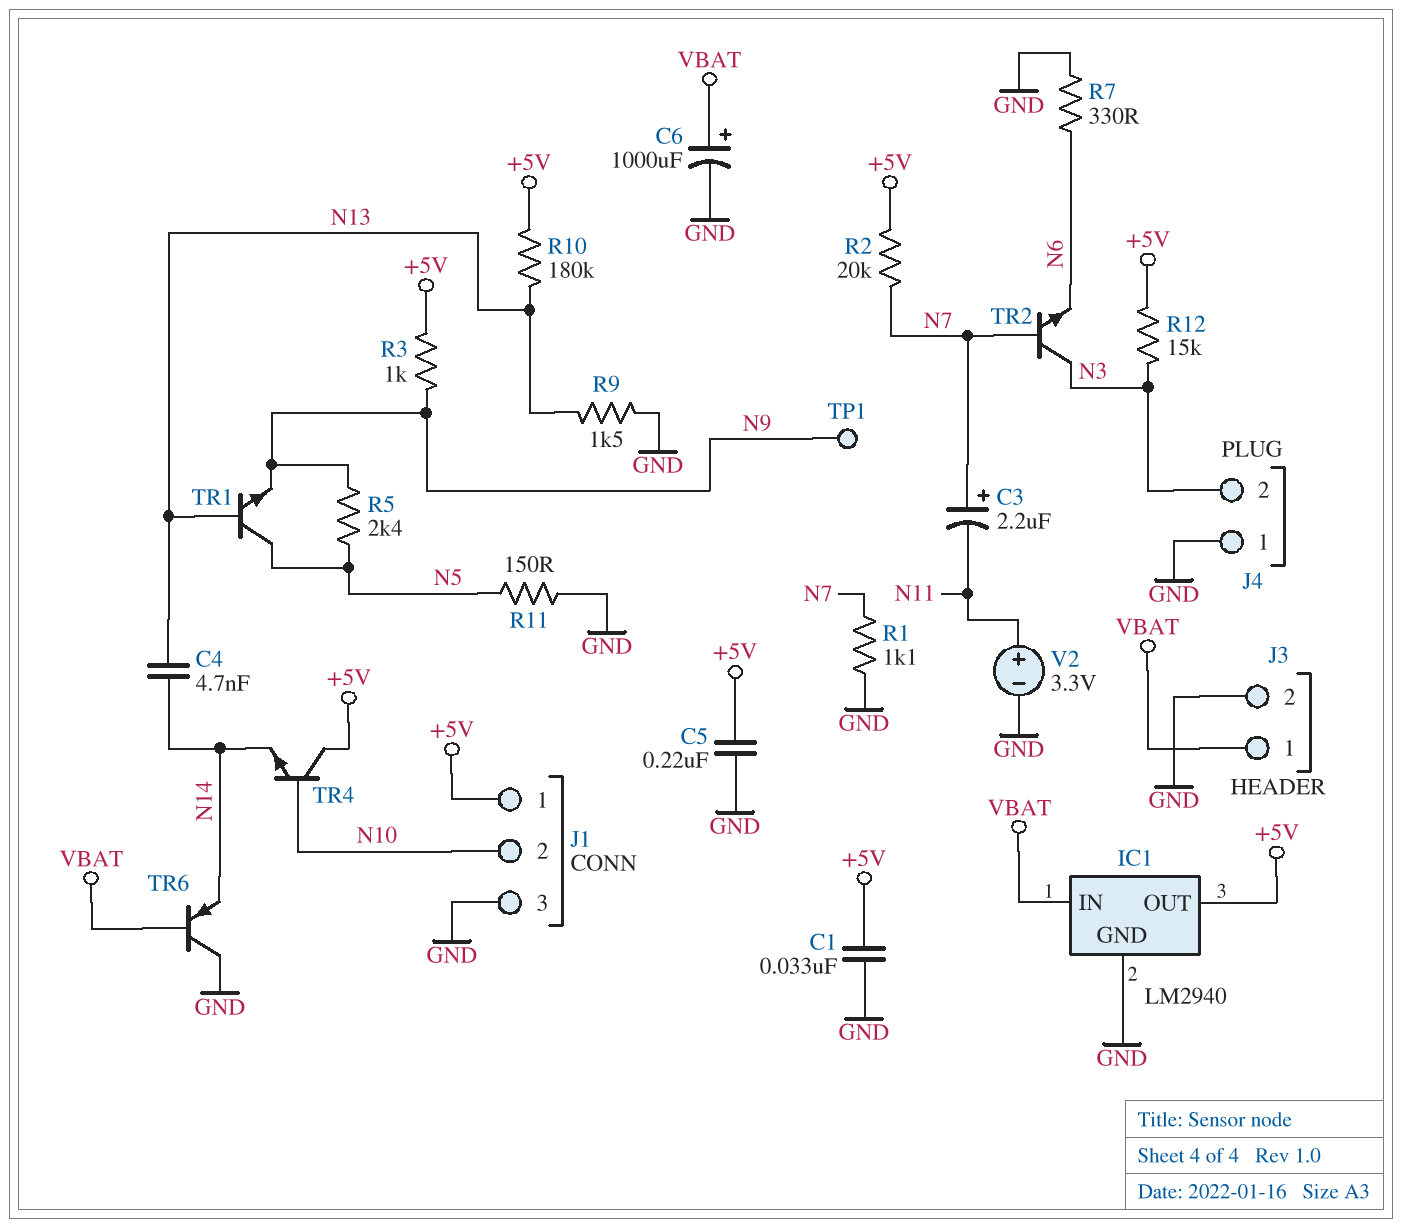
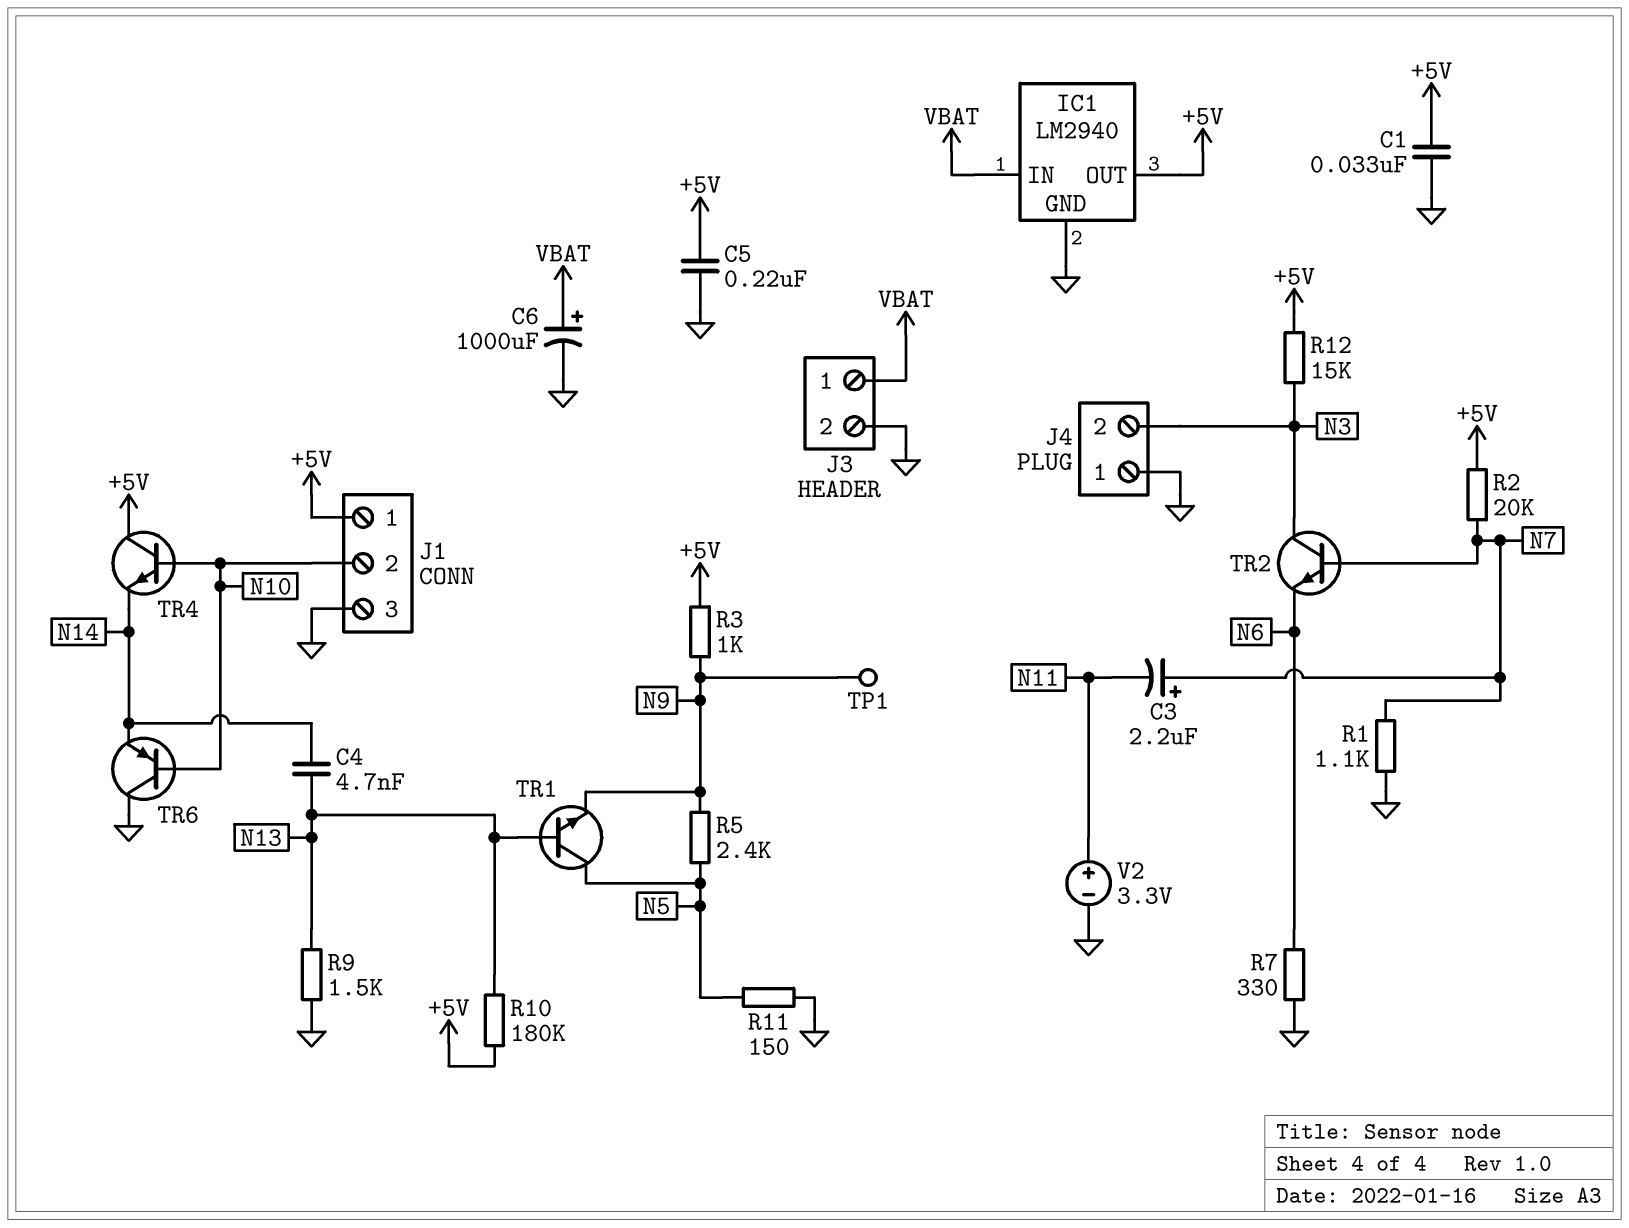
TR6: PNP (B VBAT, C GND, E N14) -> PNP (B N10, C GND, E N14)

